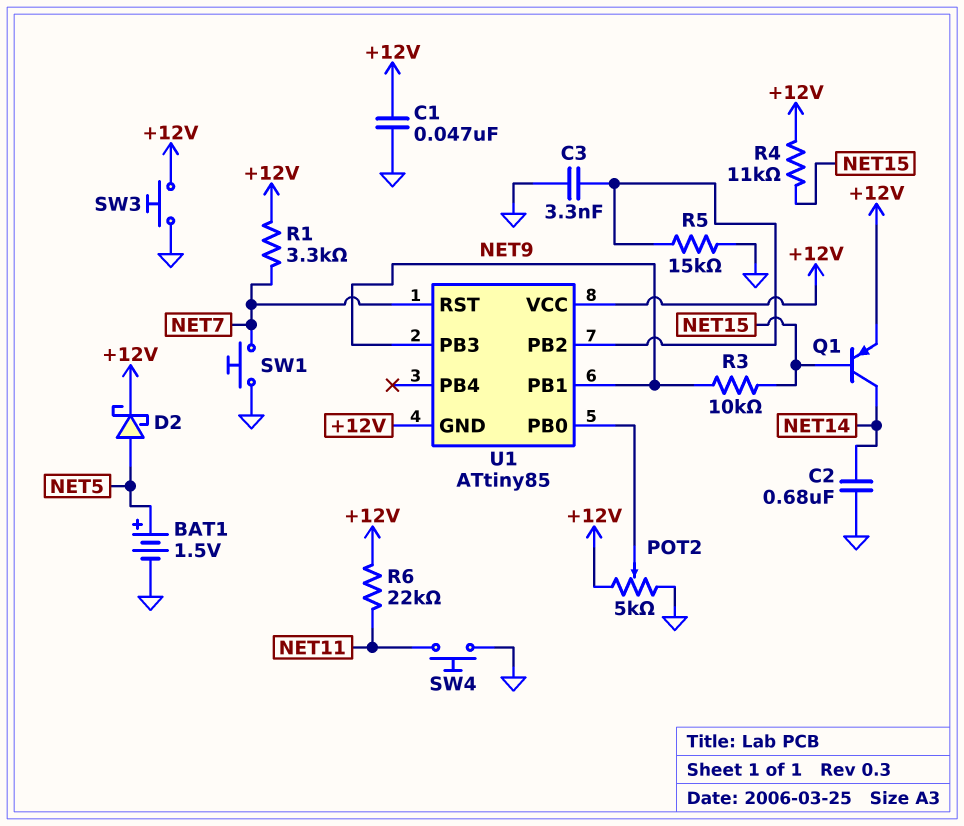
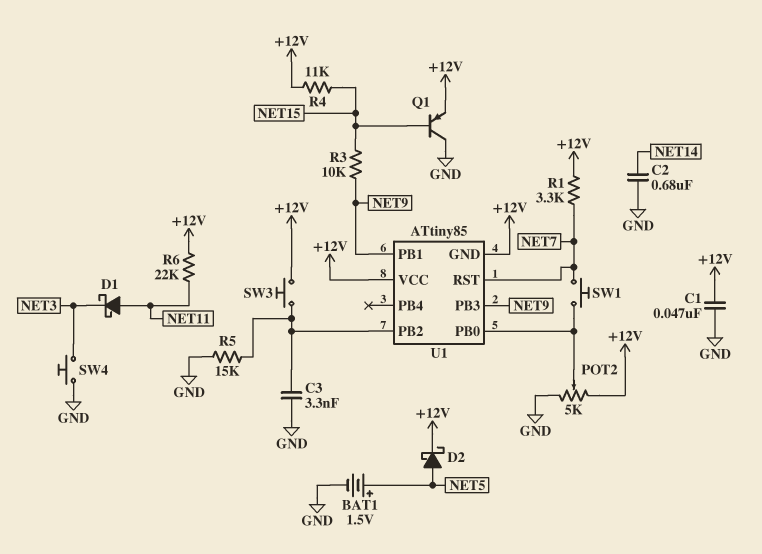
D1: none -> schottky (A NET11, K NET3)
Q1: PNP (B NET15, C NET14, E +12V) -> PNP (B NET15, C GND, E +12V)
SW1: button (GND, NET7) -> button (NET7, U1/PB0)
SW3: button (+12V, GND) -> button (+12V, U1/PB2)
SW4: button (GND, NET11) -> button (GND, NET3)

